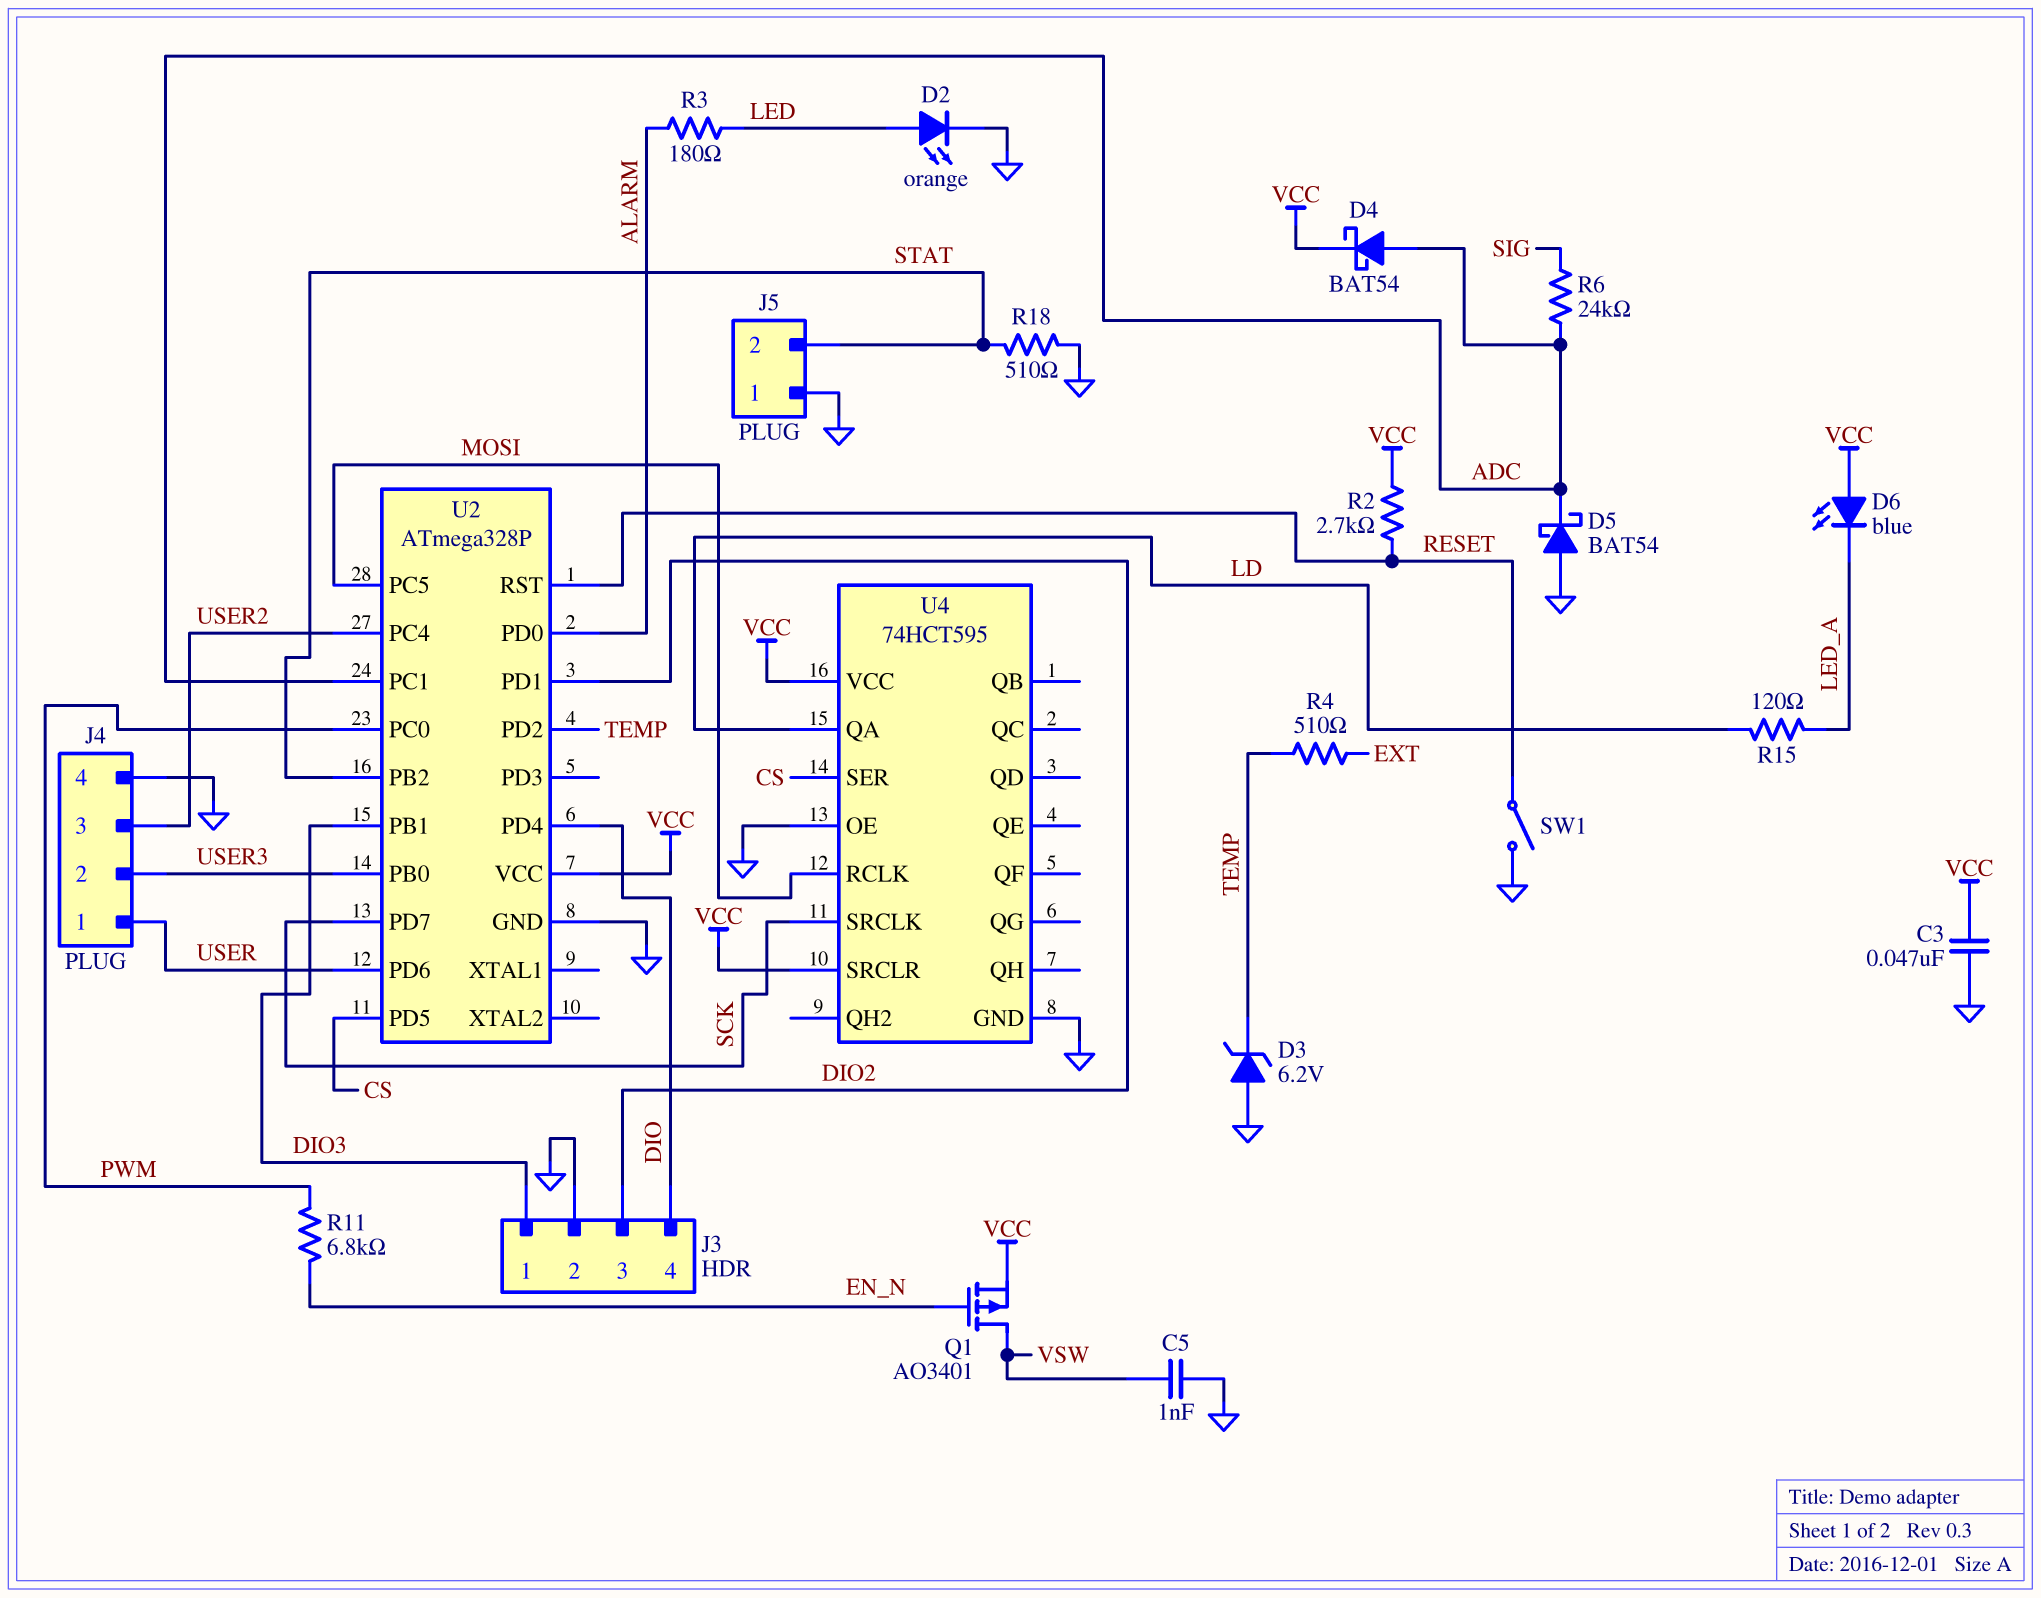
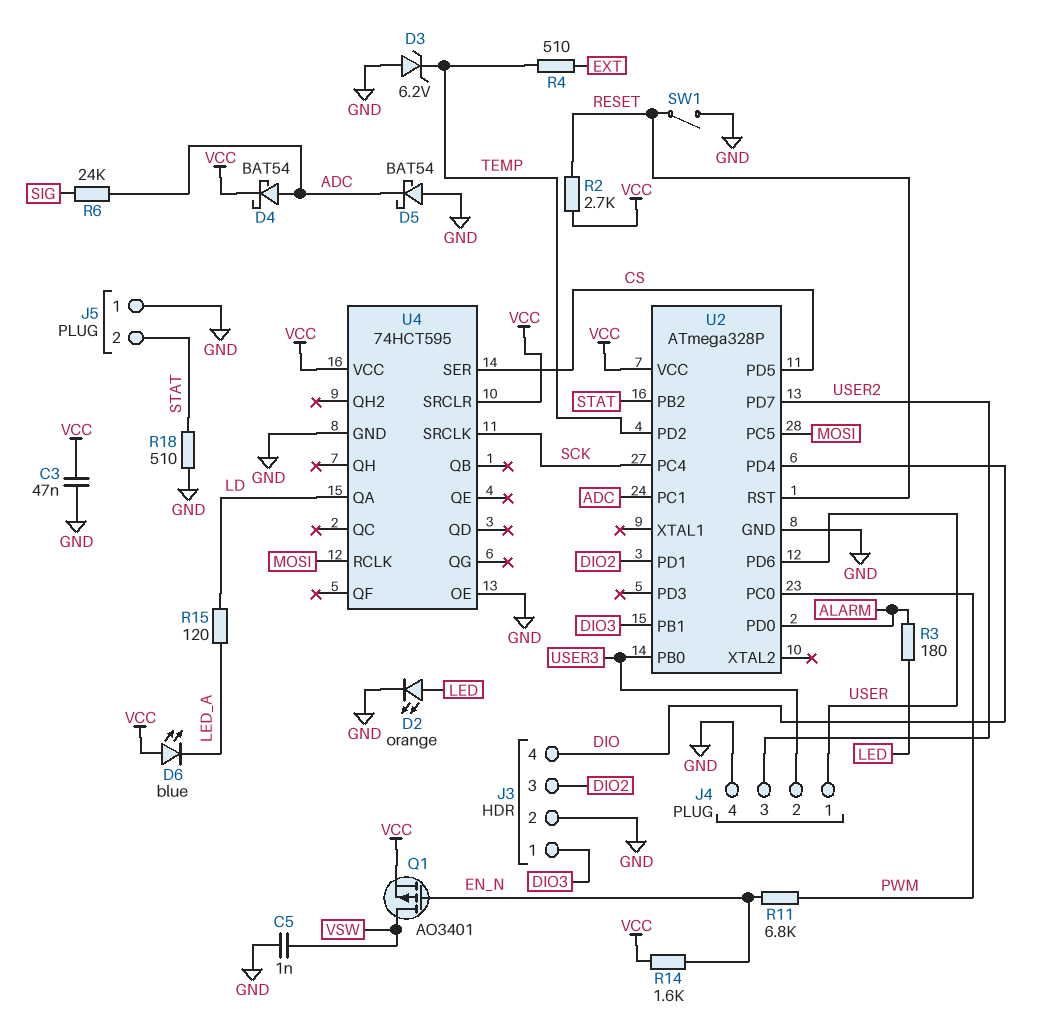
R14: none -> 1.6k (EN_N, VCC)
U2 pin PC4: USER2 -> SCK
U2 pin PD7: SCK -> USER2

